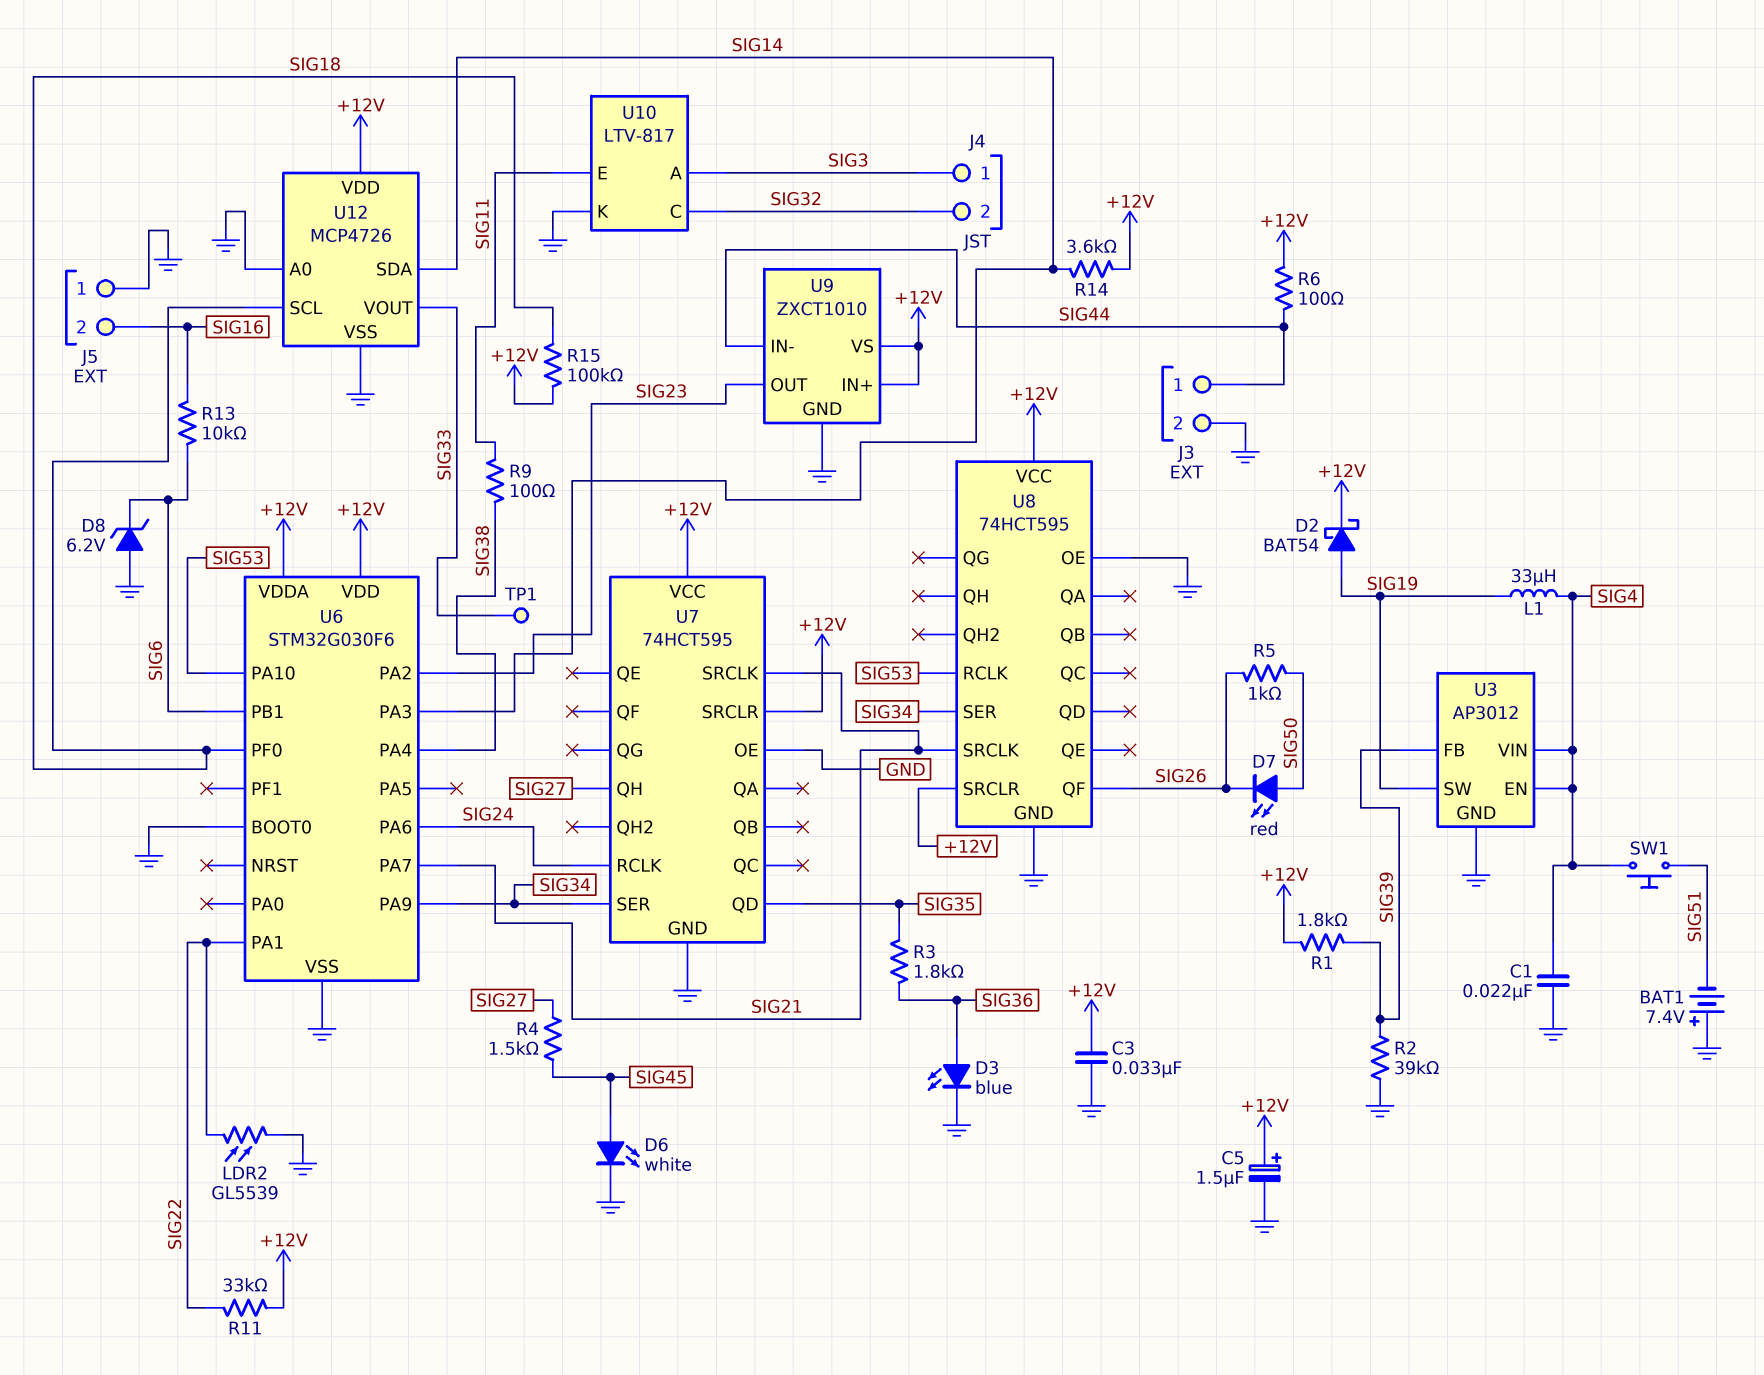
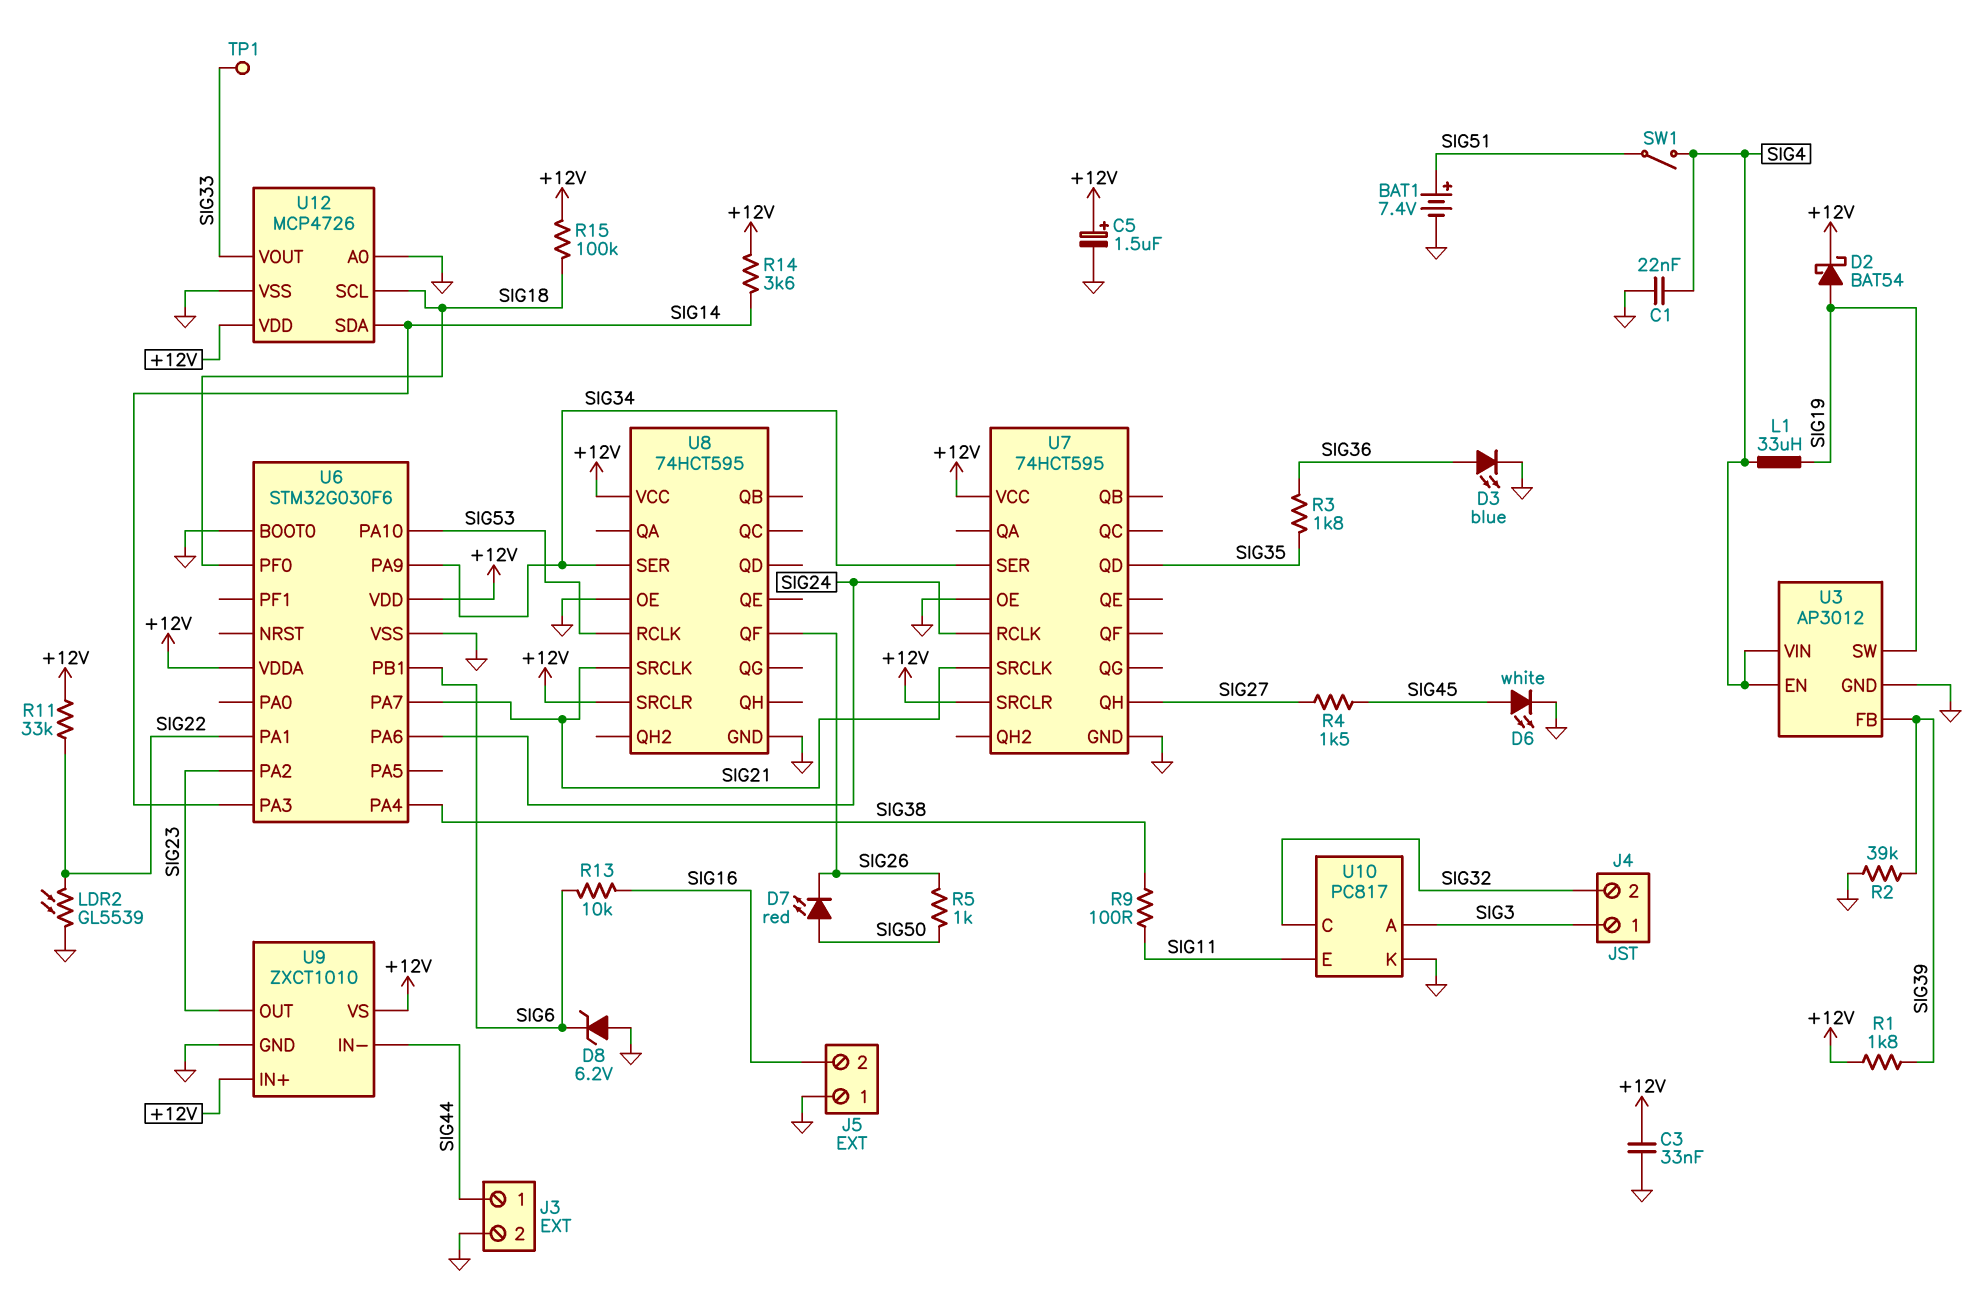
BAT1: 7.4V (plus GND, minus SIG51) -> 7.4V (plus SIG51, minus GND)
R6: 100 (+12V, SIG44) -> none
SW1: button (SIG4, SIG51) -> switch (SIG4, SIG51)
U10: LTV-817 -> PC817

